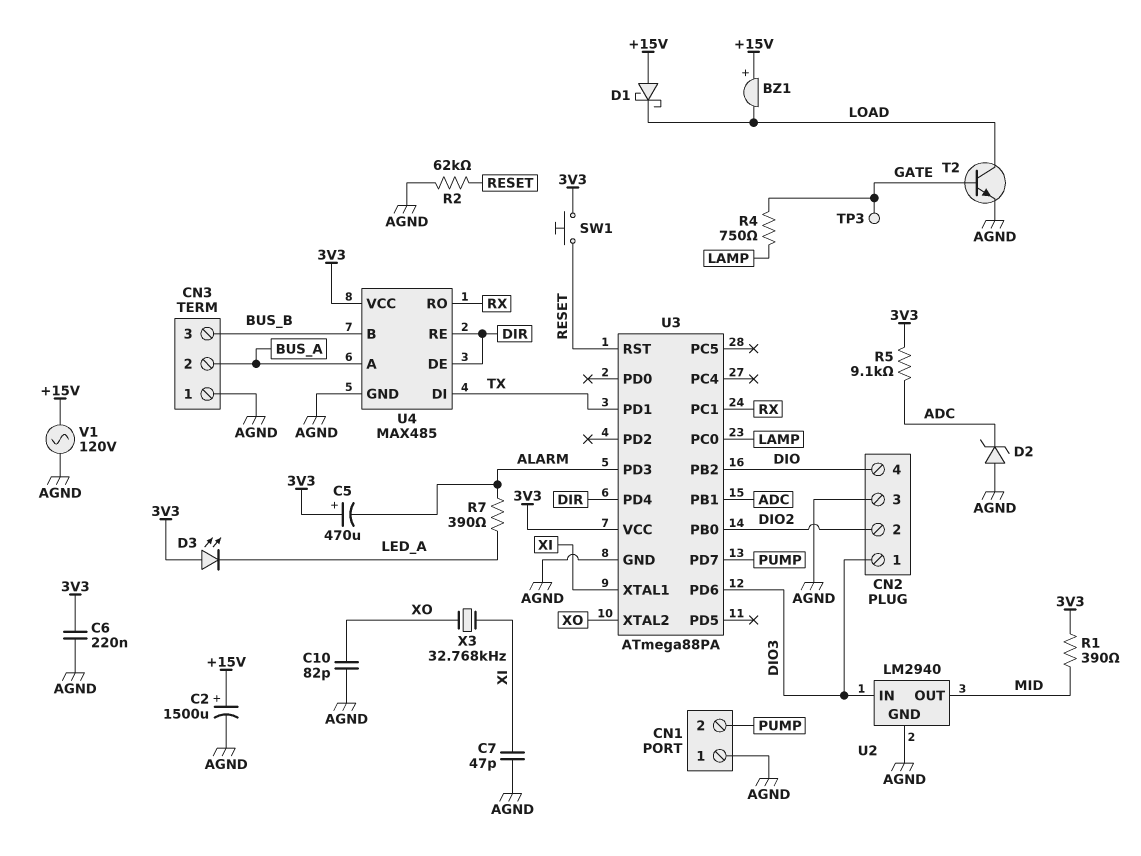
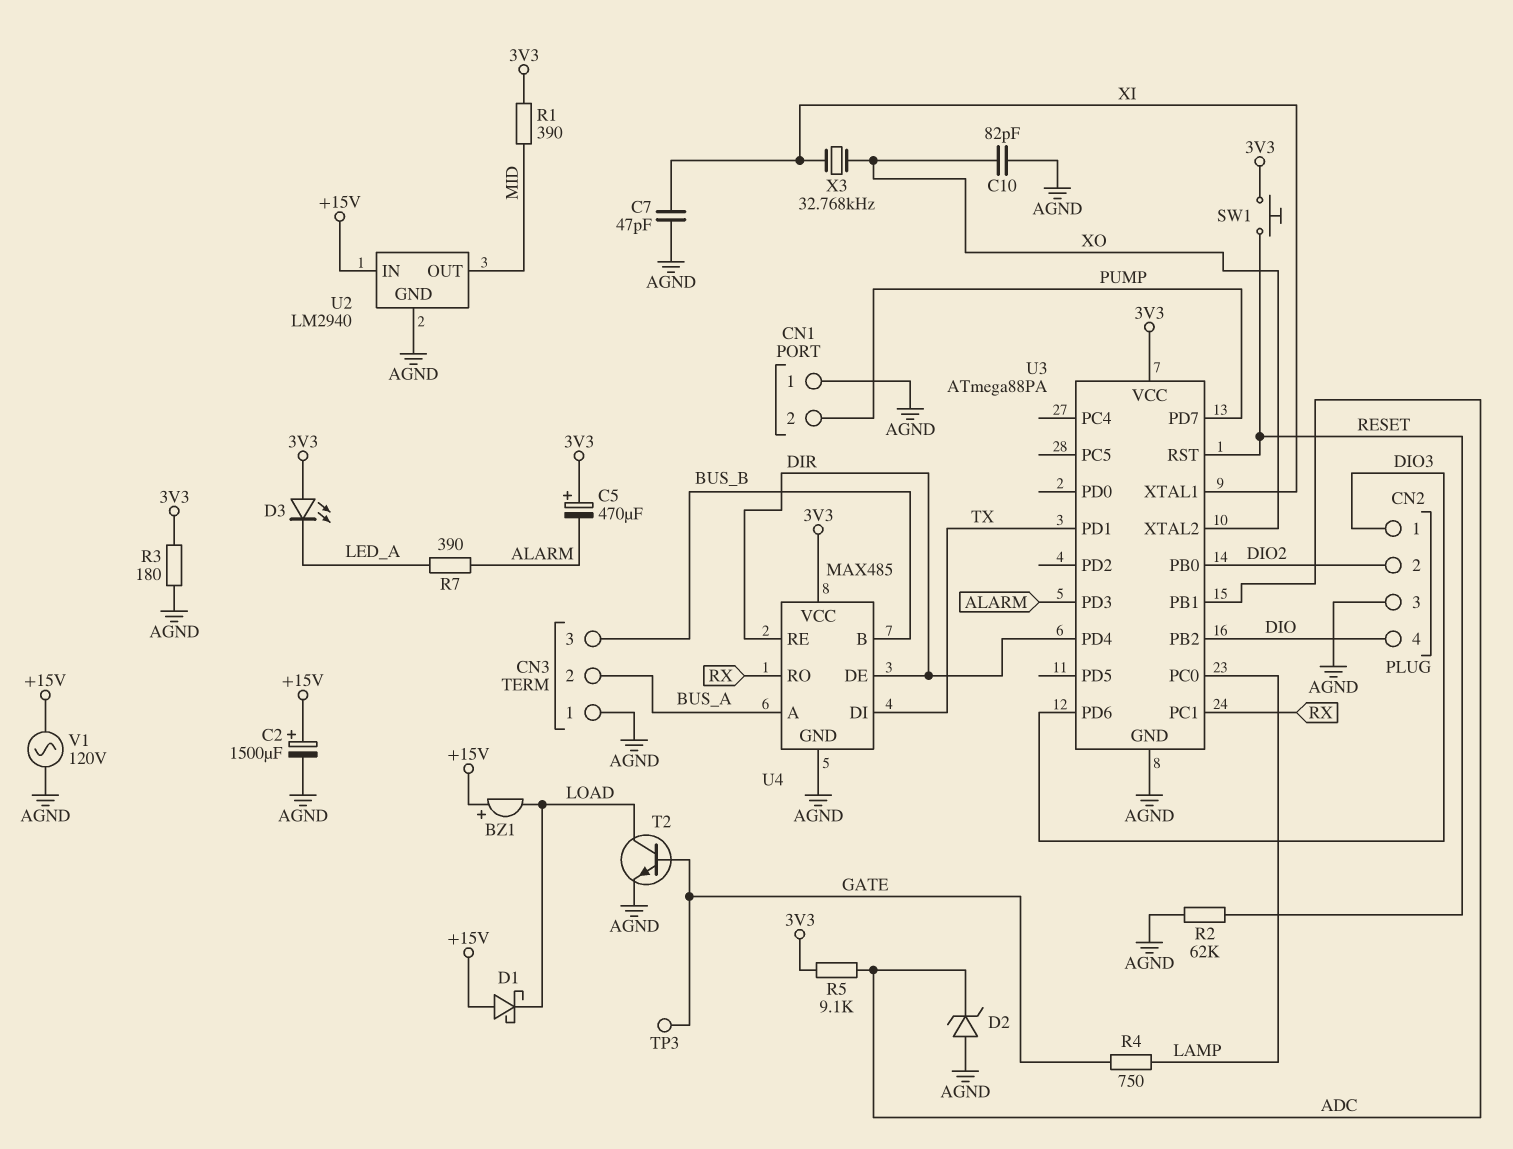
C6: 220nF (3V3, AGND) -> none
R3: none -> 180 (3V3, AGND)
U2 pin IN: DIO3 -> +15V

